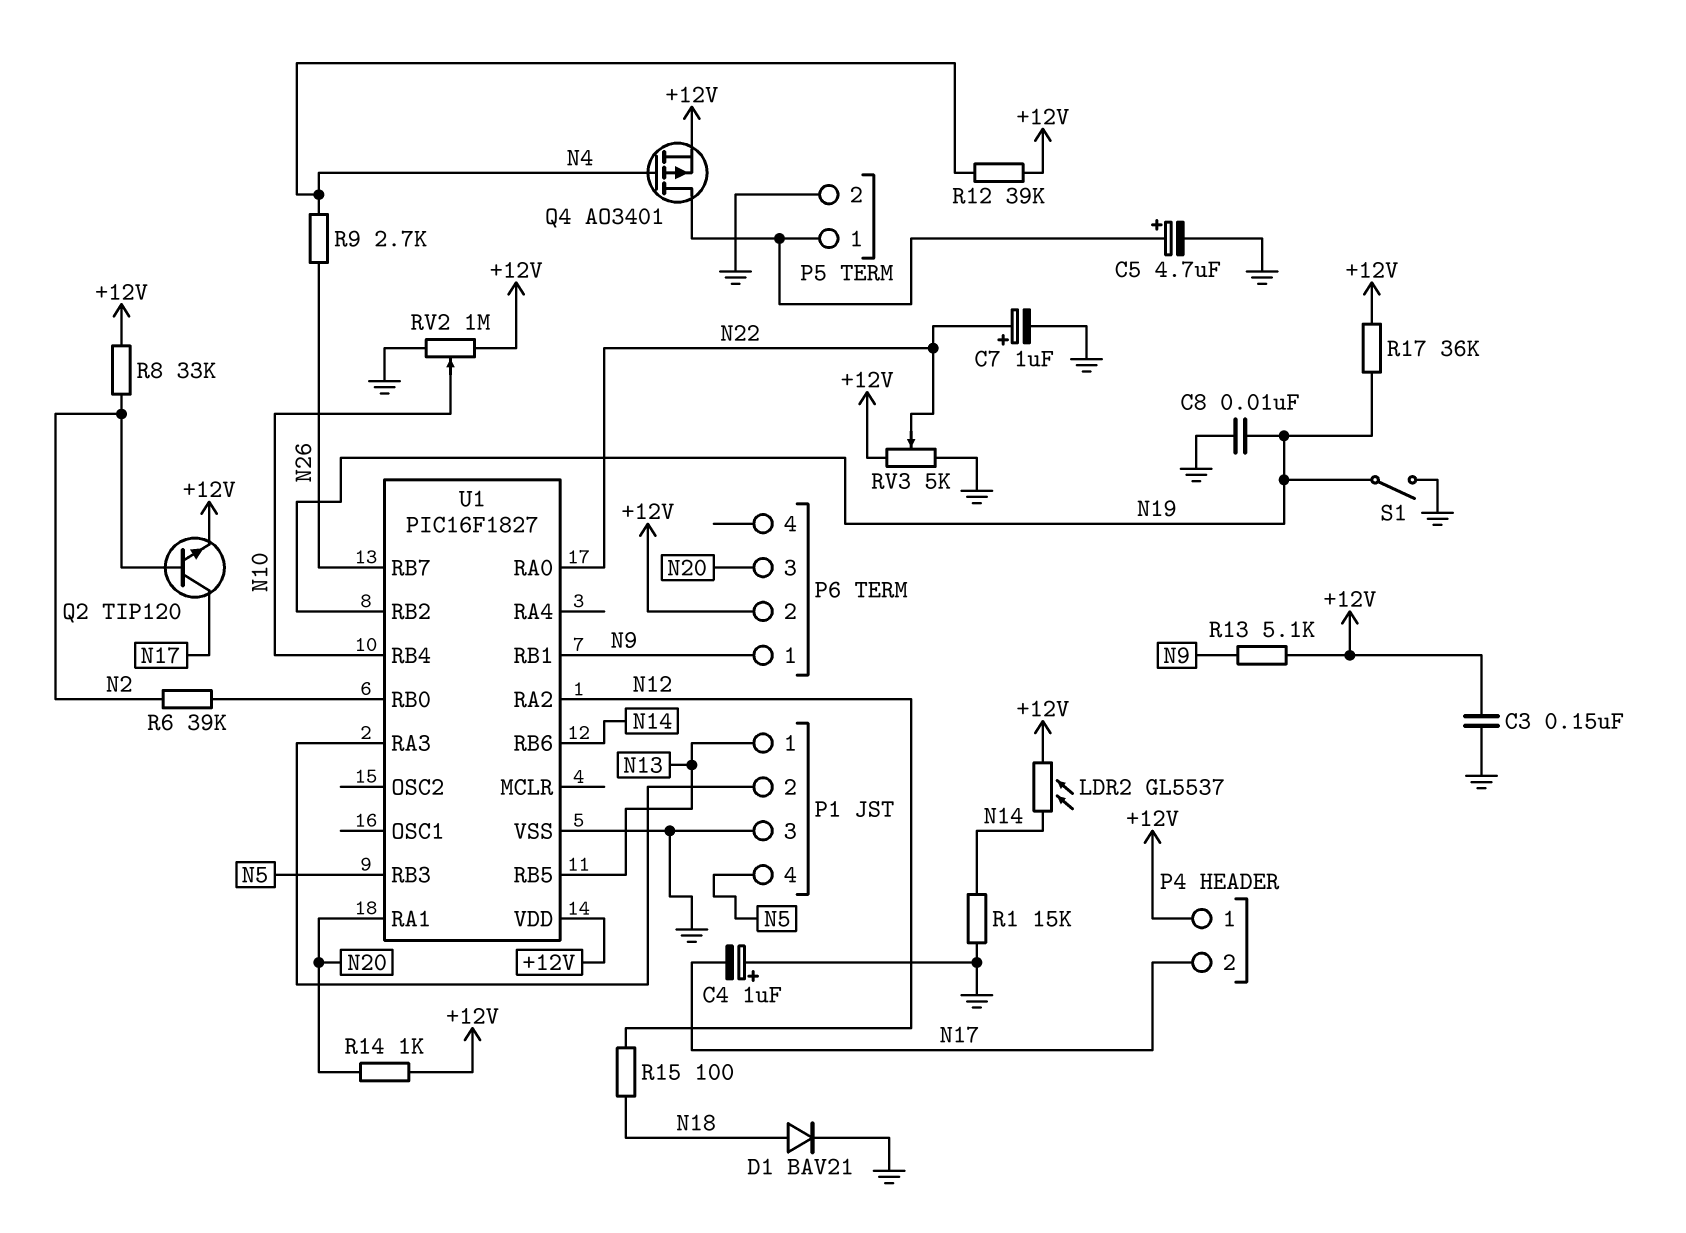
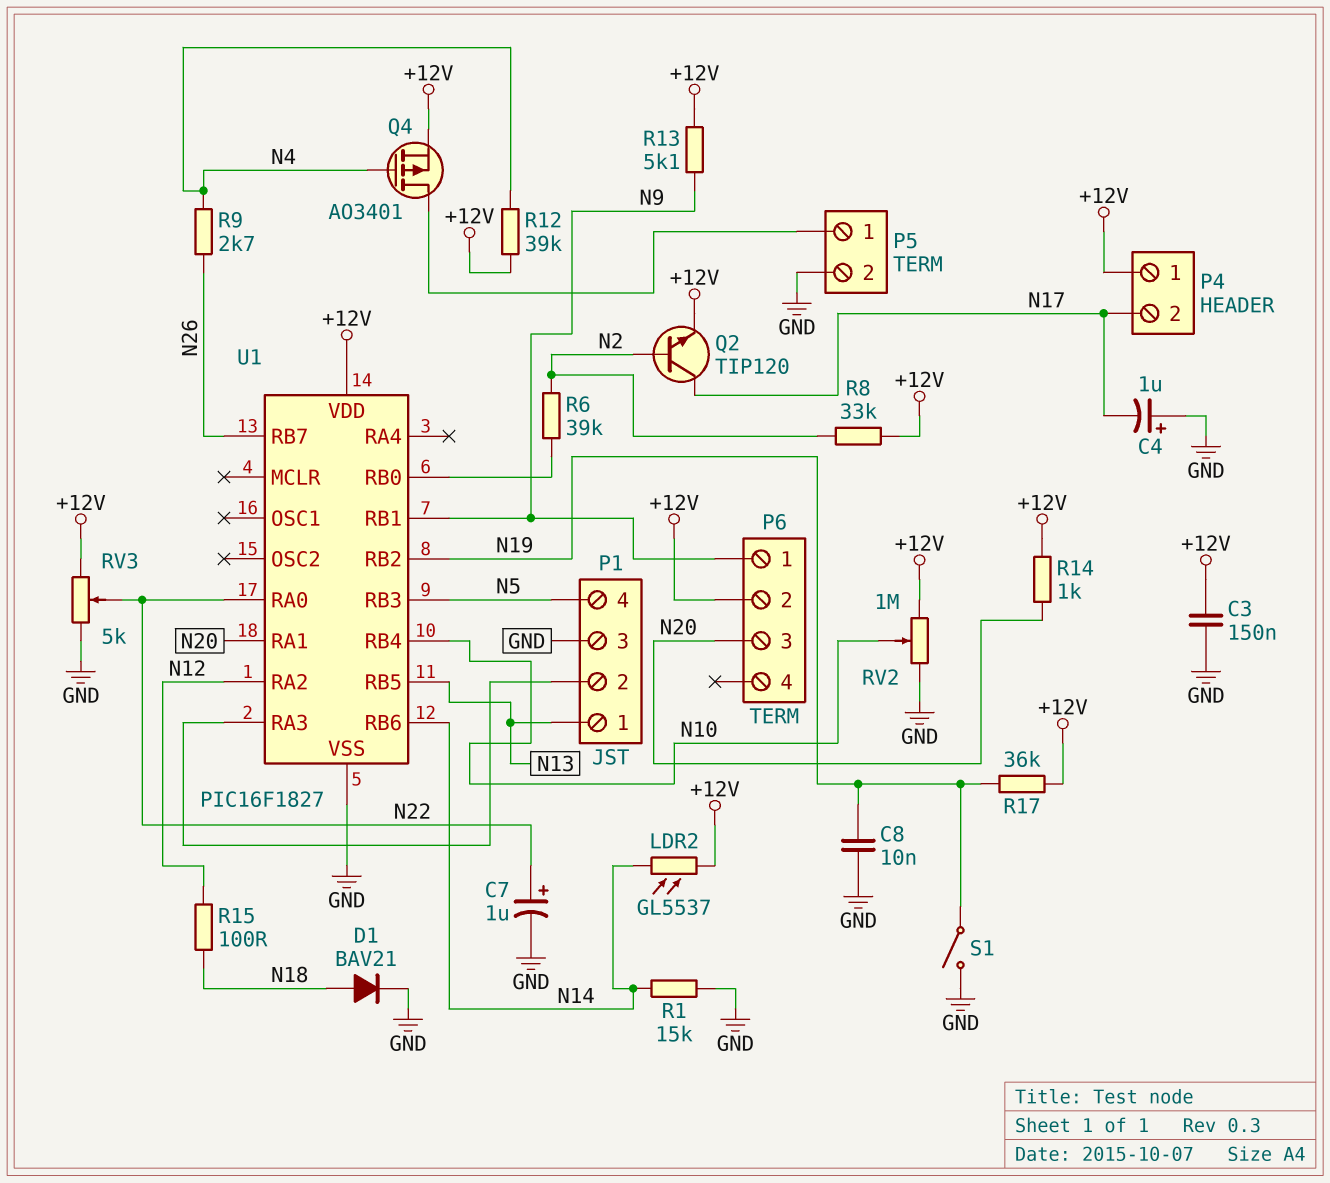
C5: 4.7uF (plus P5/1, minus GND) -> none

